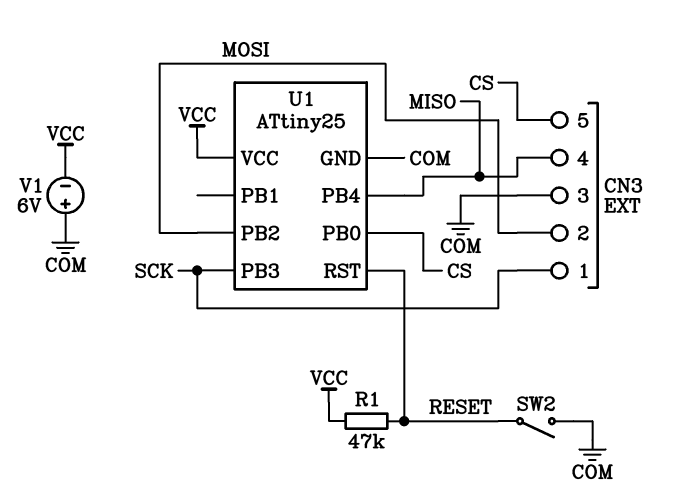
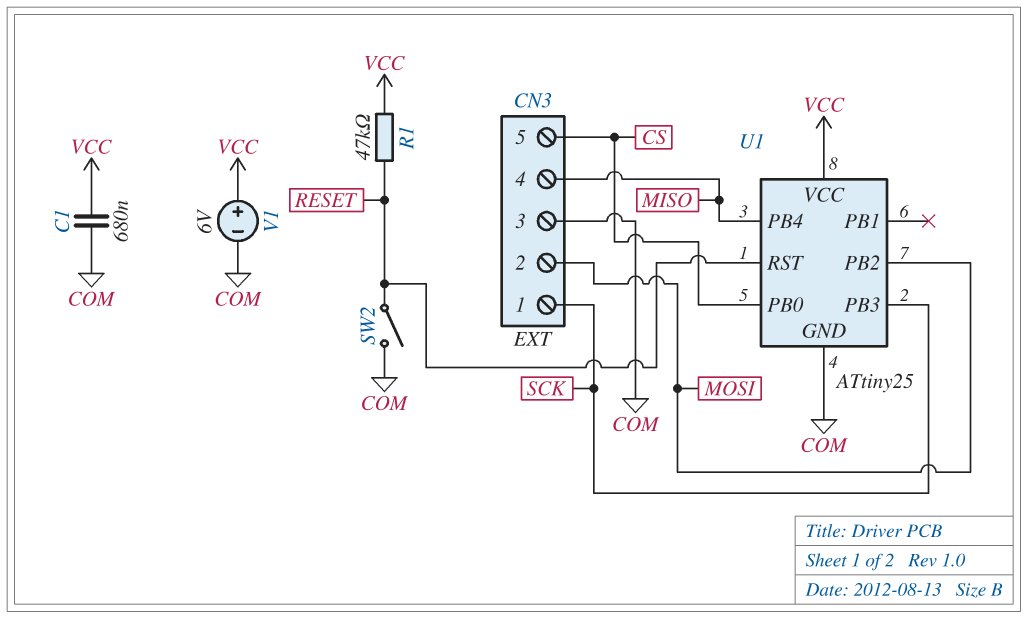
C1: none -> 680nF (COM, VCC)
V1: 6V (plus COM, minus VCC) -> 6V (plus VCC, minus COM)

